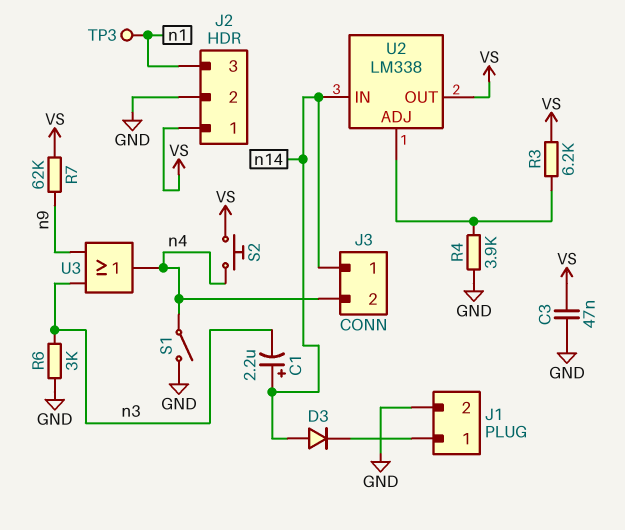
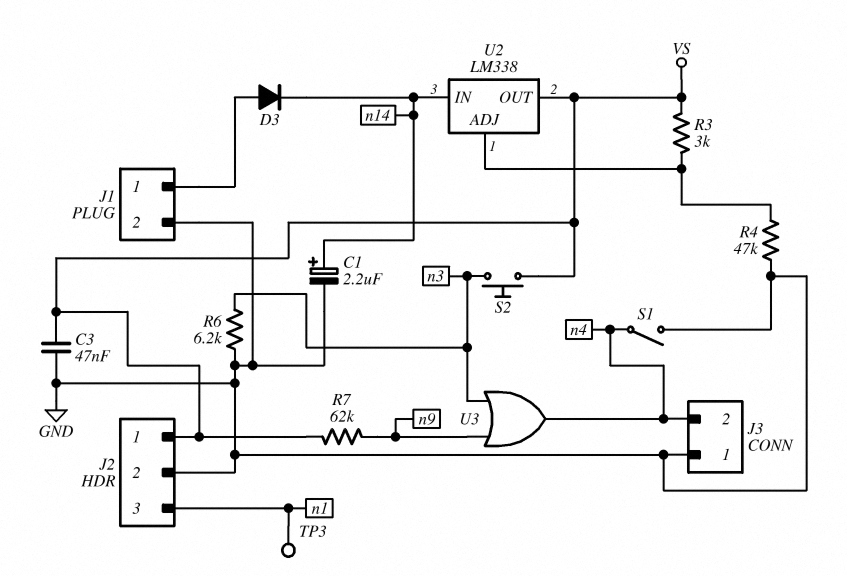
C1: 2.2uF (plus n14, minus n3) -> 2.2uF (plus n14, minus GND)
D3: diode (A n14, K J1/1) -> diode (A J1/1, K n14)
J3 pin 1: n14 -> GND
R3: 6.2k (U2/ADJ, VS) -> 3k (U2/ADJ, VS)
R4: 3.9k (GND, U2/ADJ) -> 47k (GND, U2/ADJ)
R6: 3k (GND, n3) -> 6.2k (GND, n3)
S2: button (VS, n4) -> button (VS, n3)

